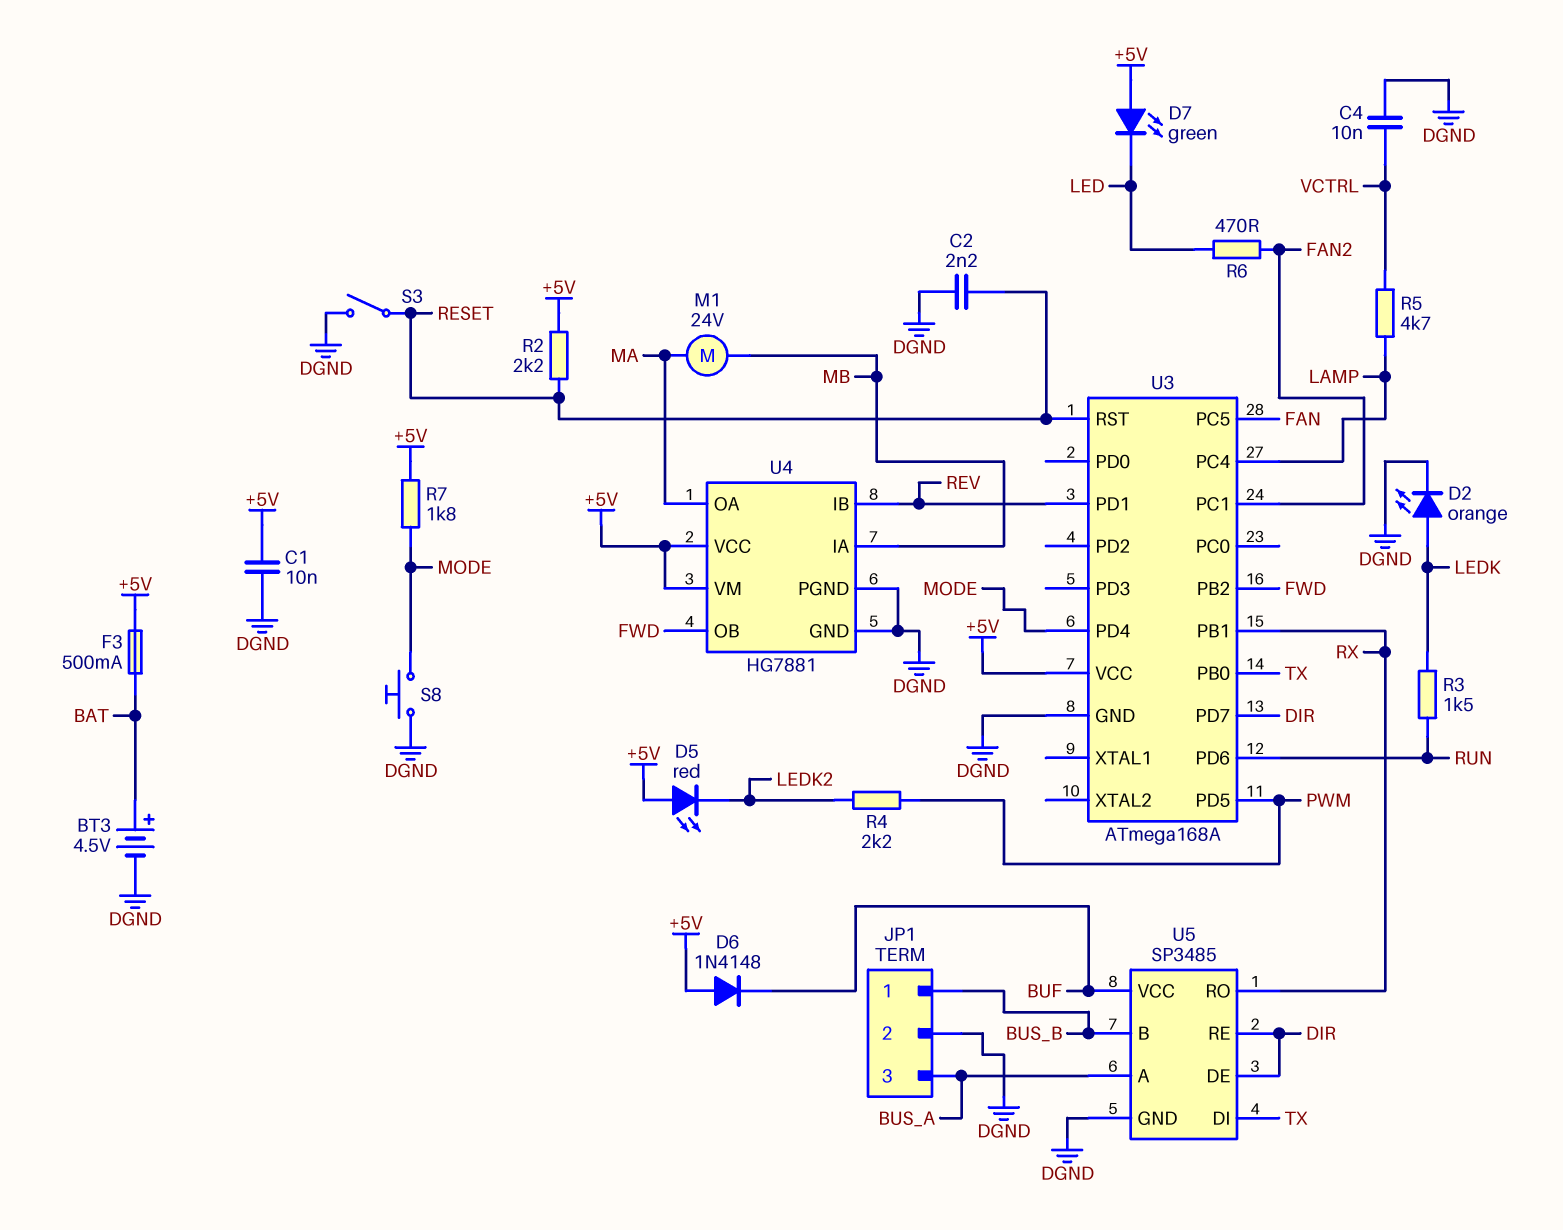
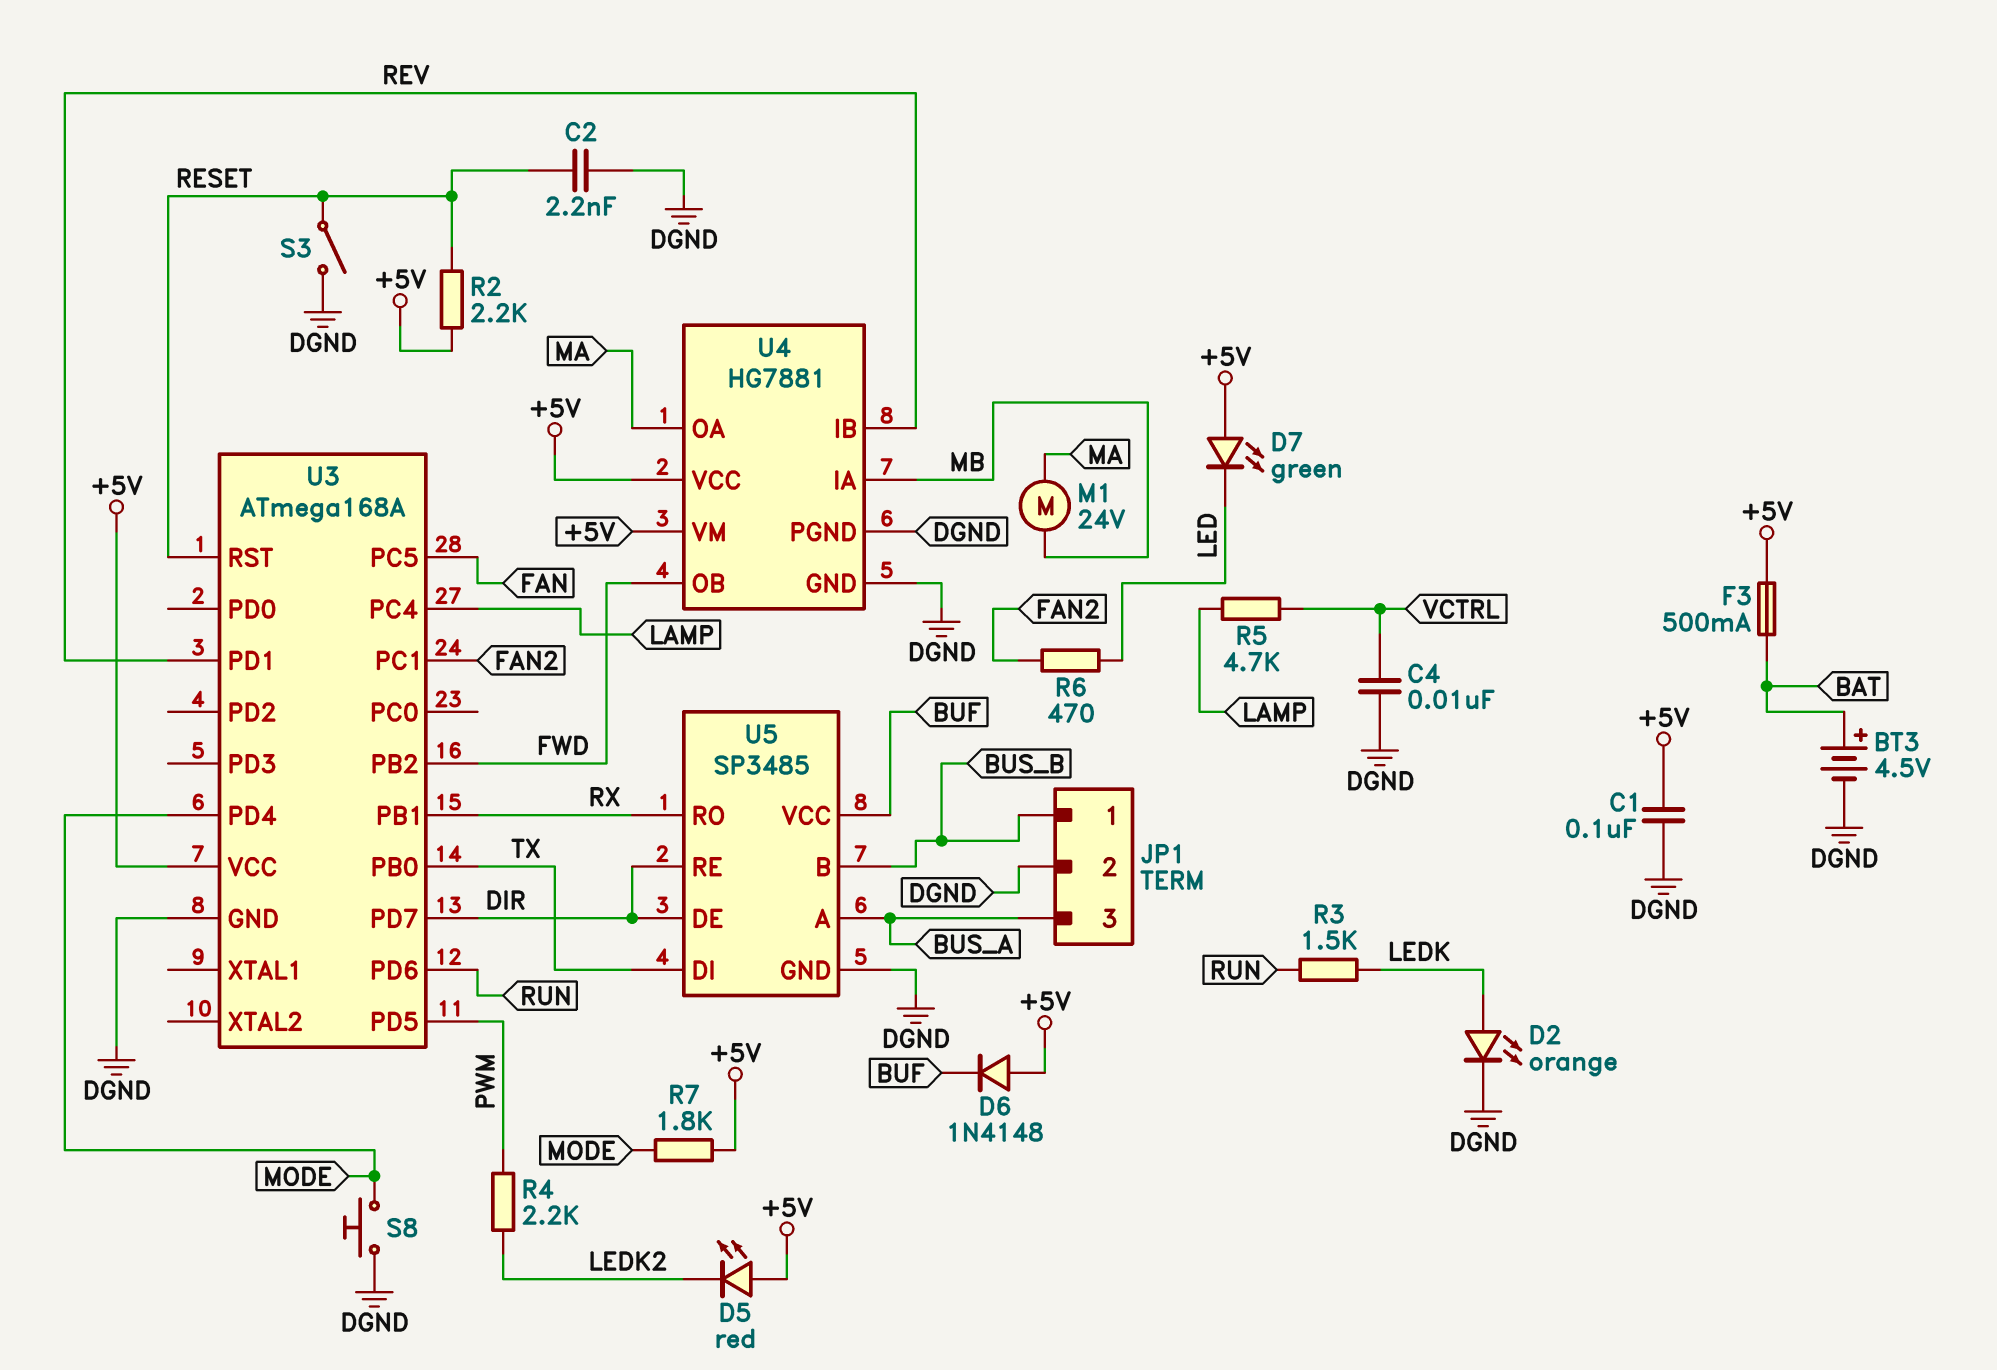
C1: 10nF (+5V, DGND) -> 100nF (+5V, DGND)

